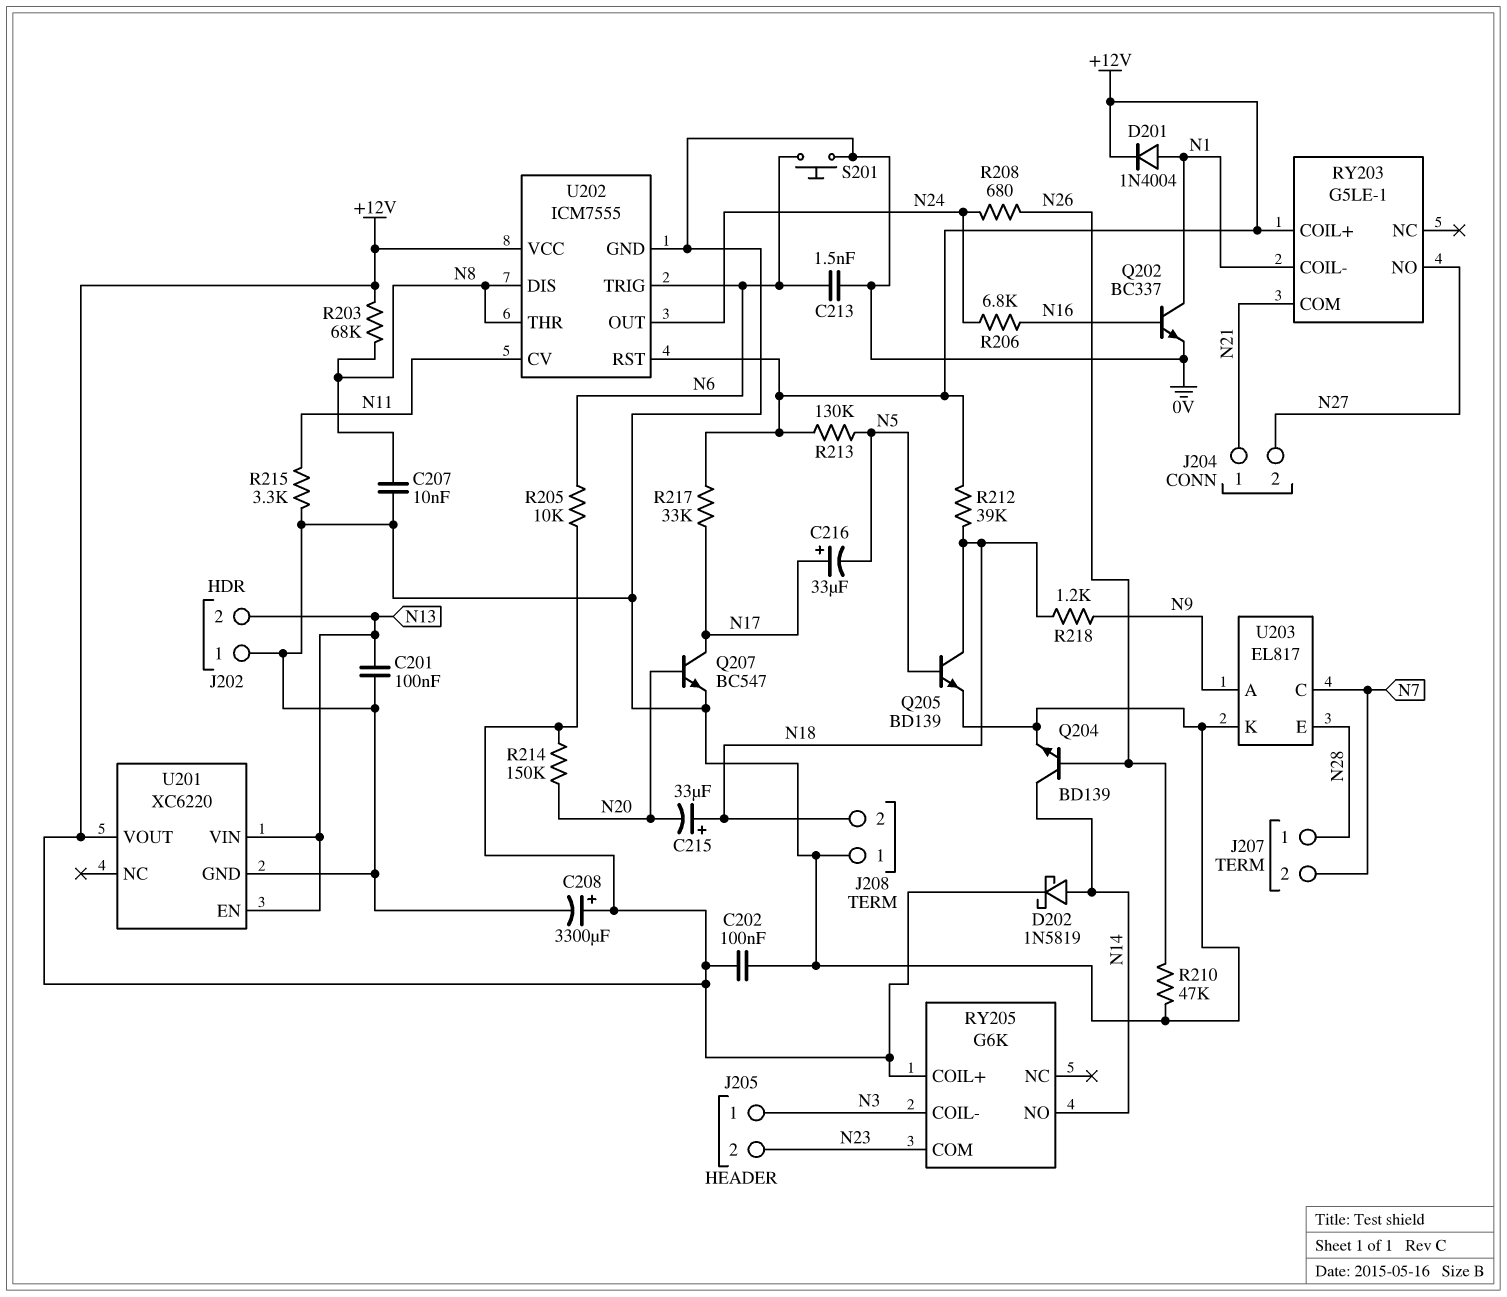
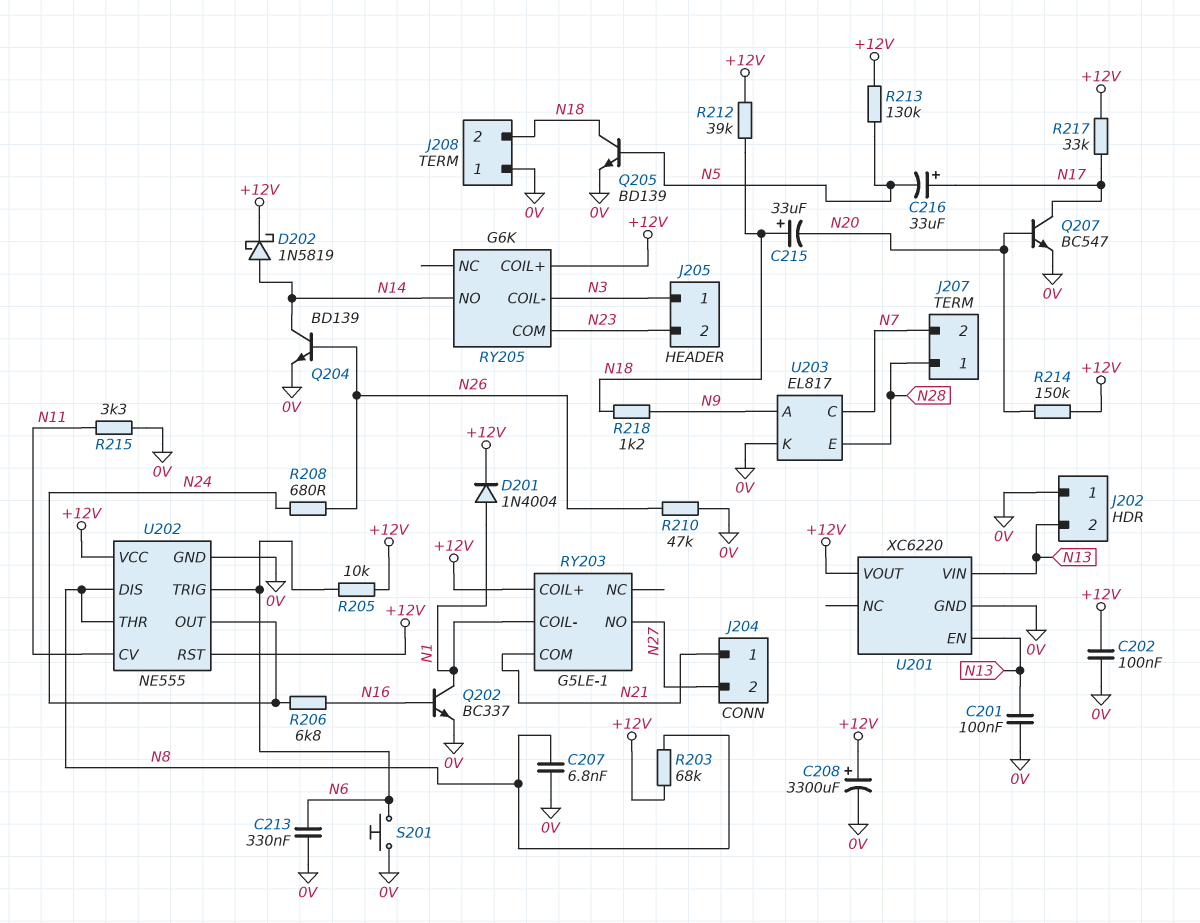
C207: 10nF (0V, N8) -> 6.8nF (0V, N8)
C213: 1.5nF (0V, N6) -> 330nF (0V, N6)
U202: ICM7555 -> NE555

